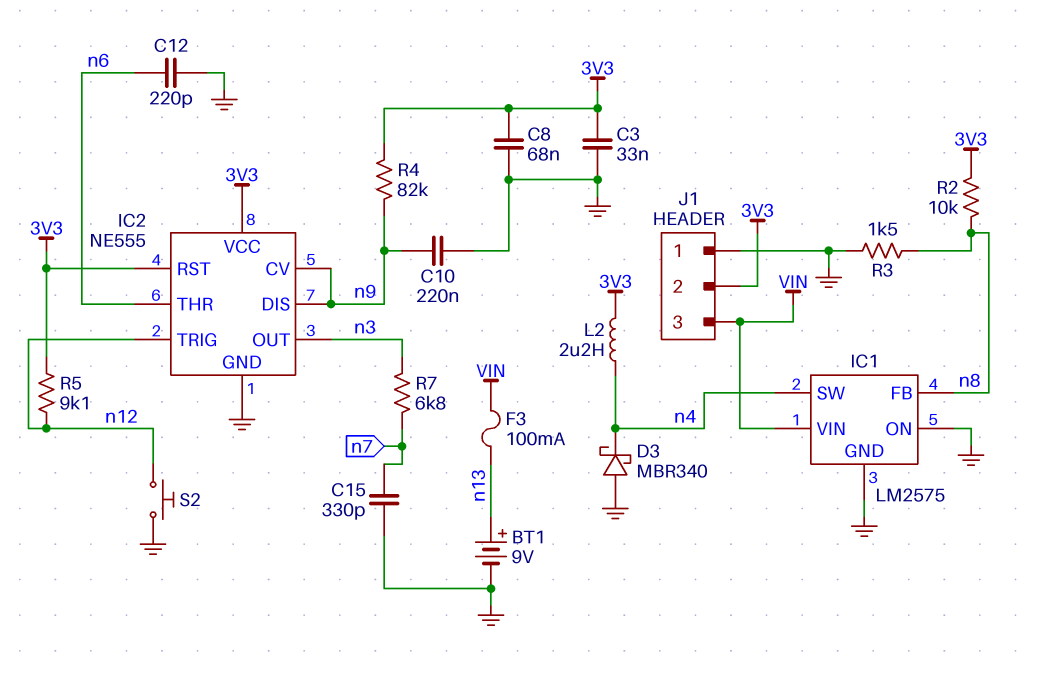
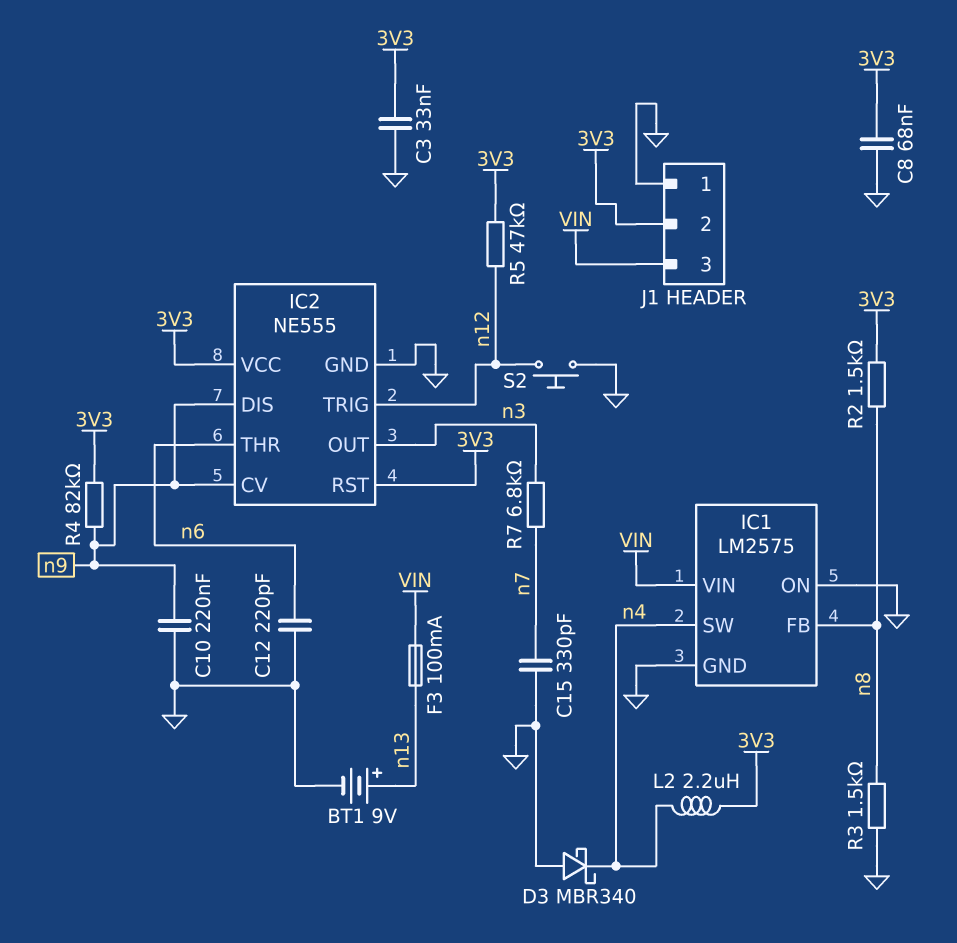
R2: 10k (3V3, n8) -> 1.5k (3V3, n8)
R5: 9.1k (3V3, n12) -> 47k (3V3, n12)

